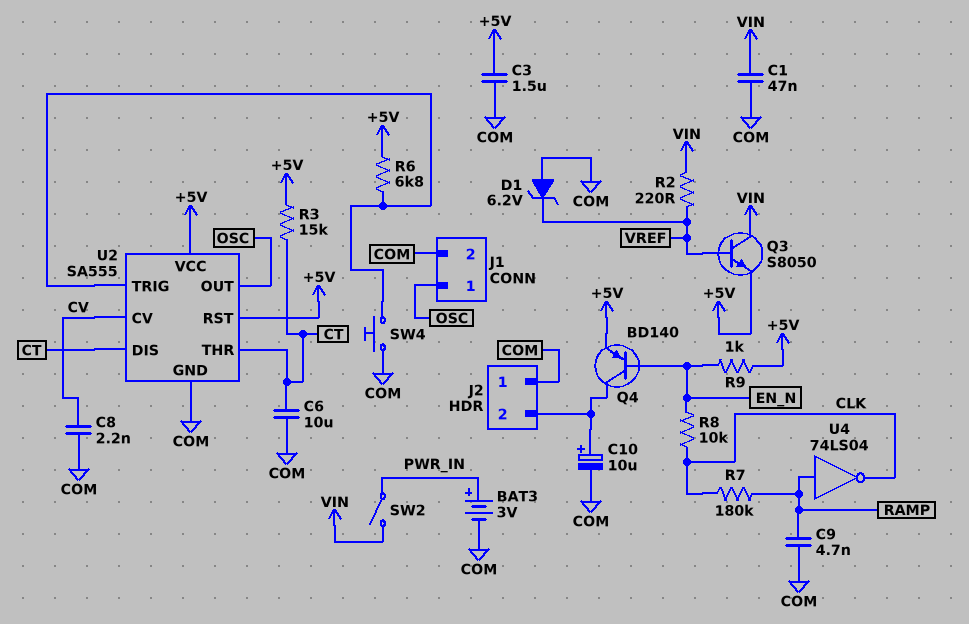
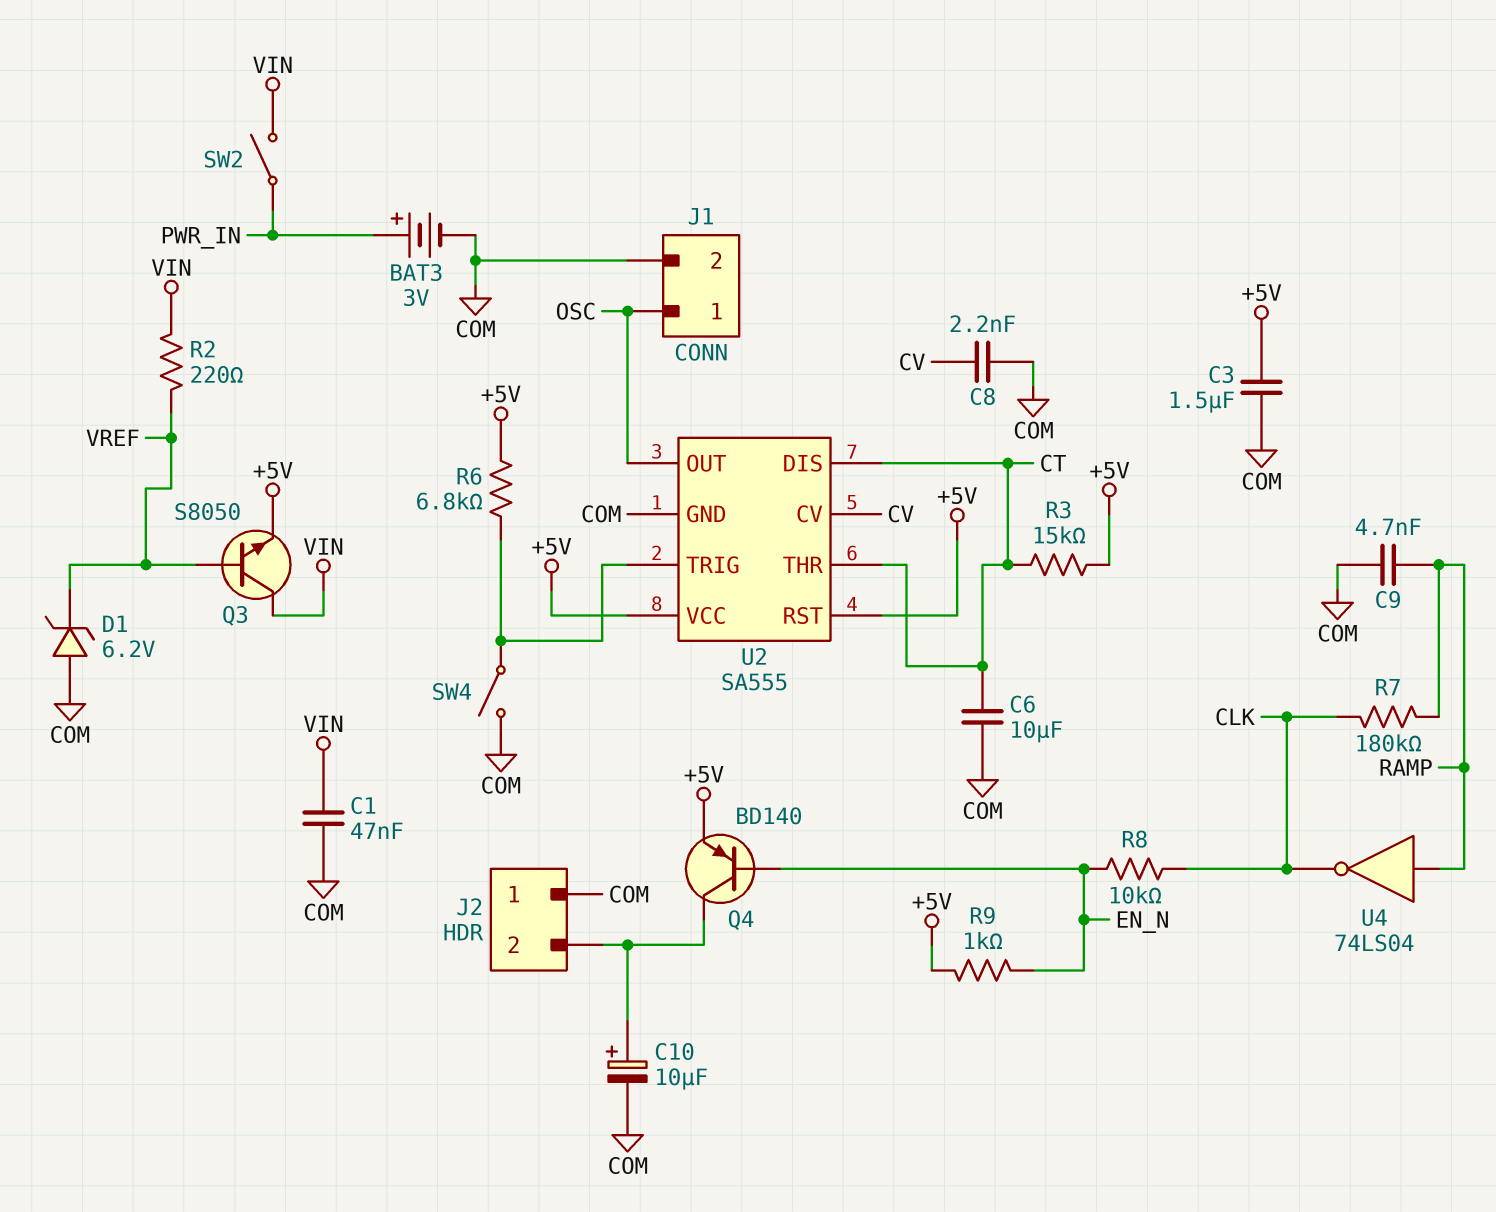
SW4: button (COM, U2/TRIG) -> switch (COM, U2/TRIG)

